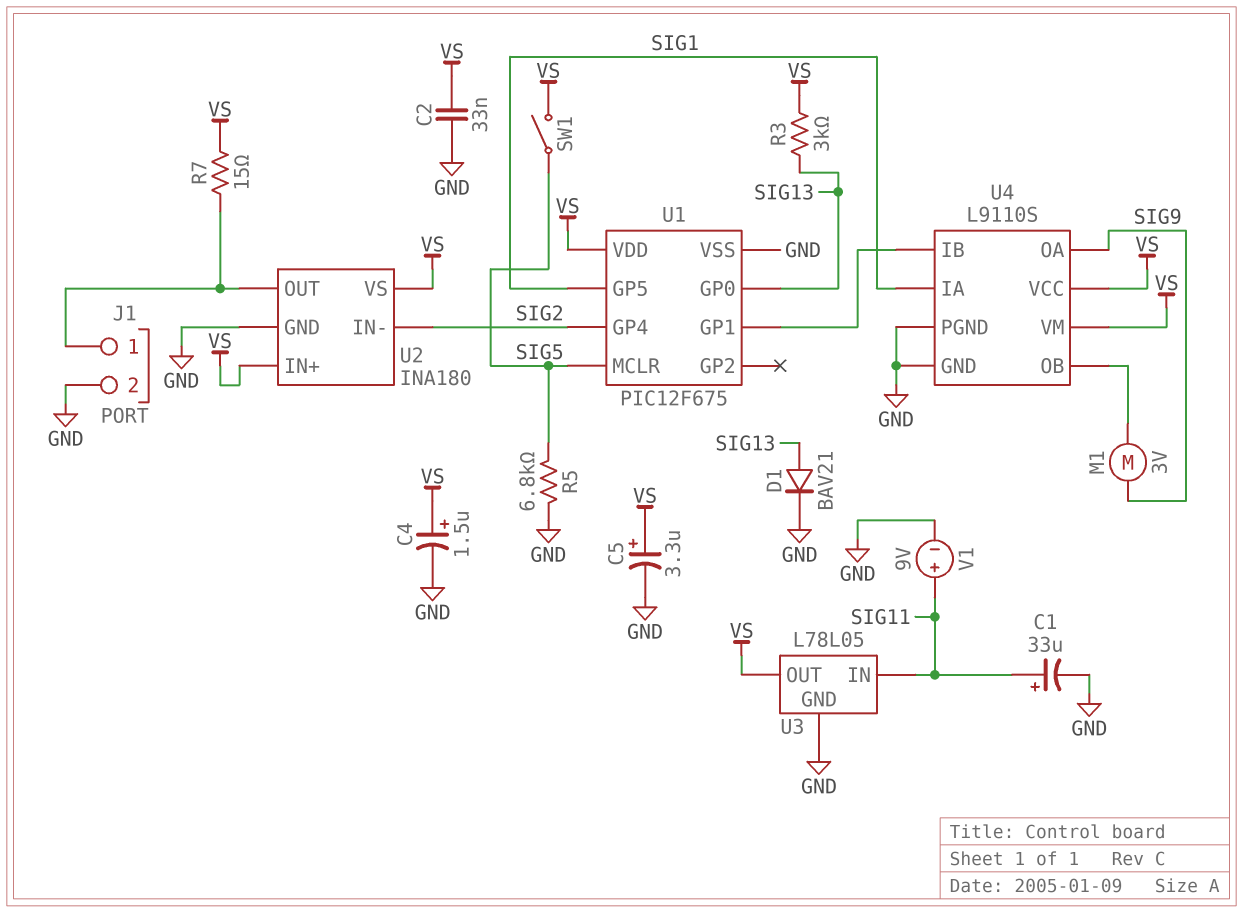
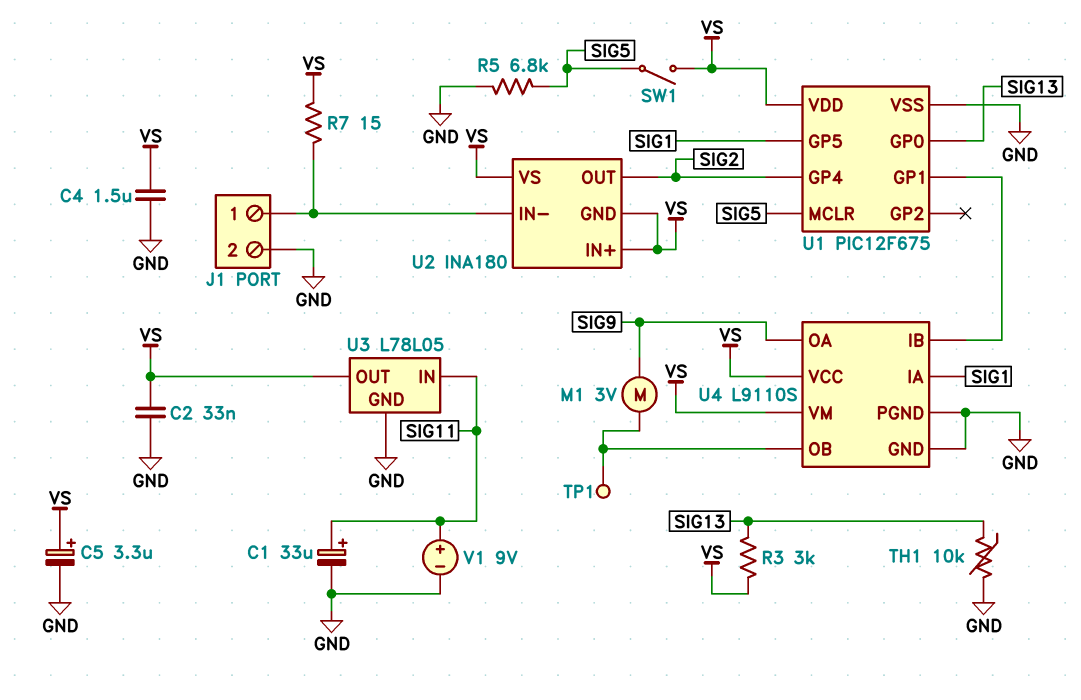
C4: 1.5uF (plus VS, minus GND) -> 1.5uF (GND, VS)
D1: diode BAV21 (A SIG13, K GND) -> none
TH1: none -> 10k (GND, SIG13)
TP1: none -> test point (U4/OB)
U2 pin GND: GND -> VS
U2 pin IN-: SIG2 -> J1/1
U2 pin OUT: J1/1 -> SIG2

